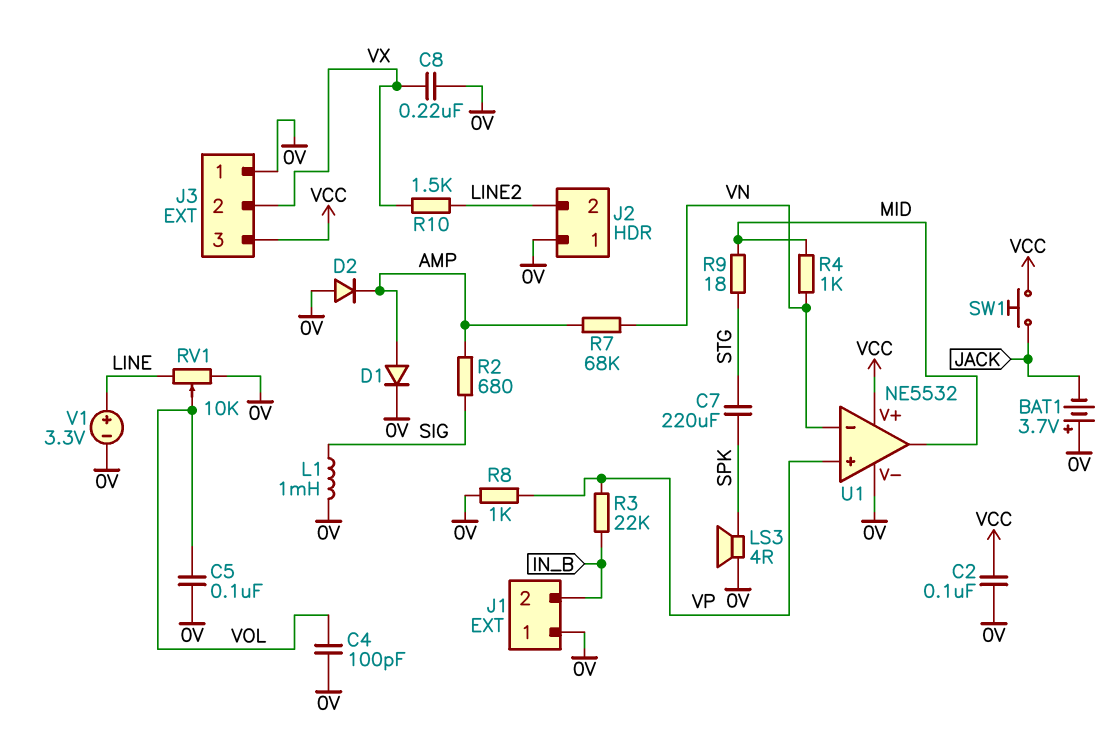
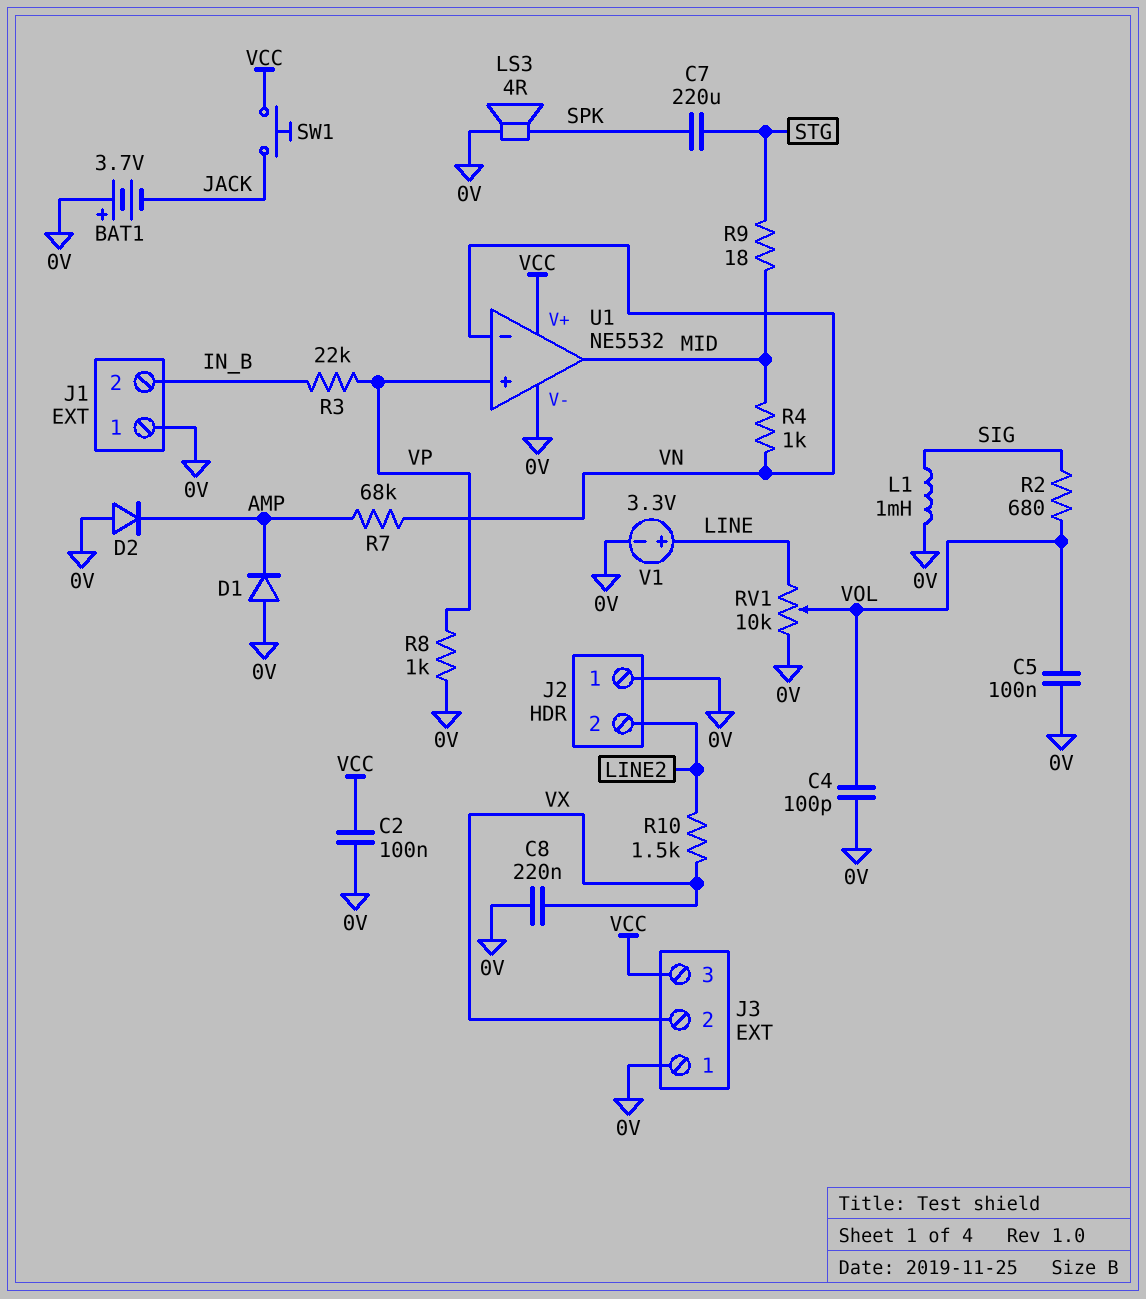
D1: diode (A AMP, K 0V) -> diode (A 0V, K AMP)
R2: 680 (AMP, SIG) -> 680 (SIG, VOL)

